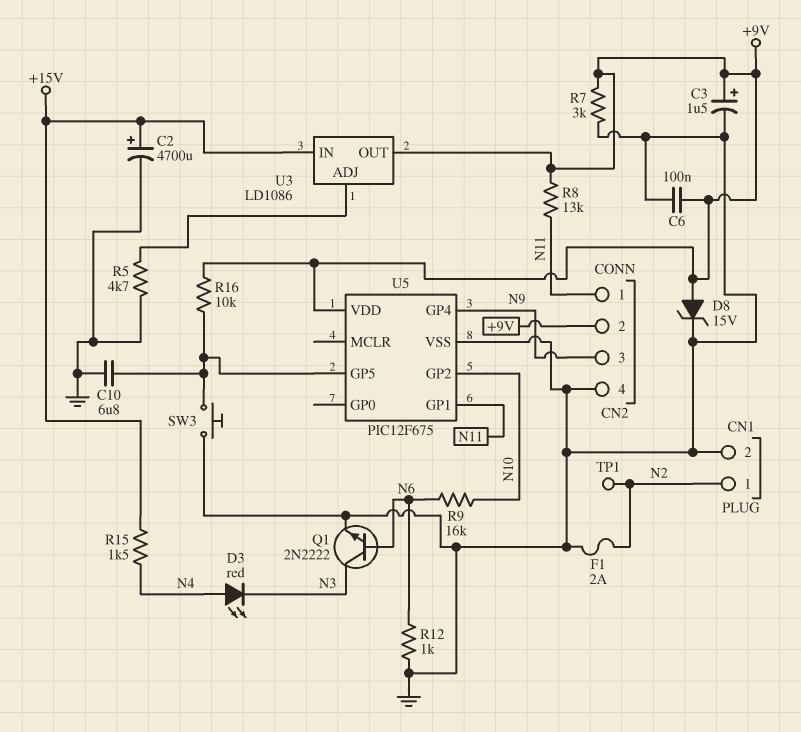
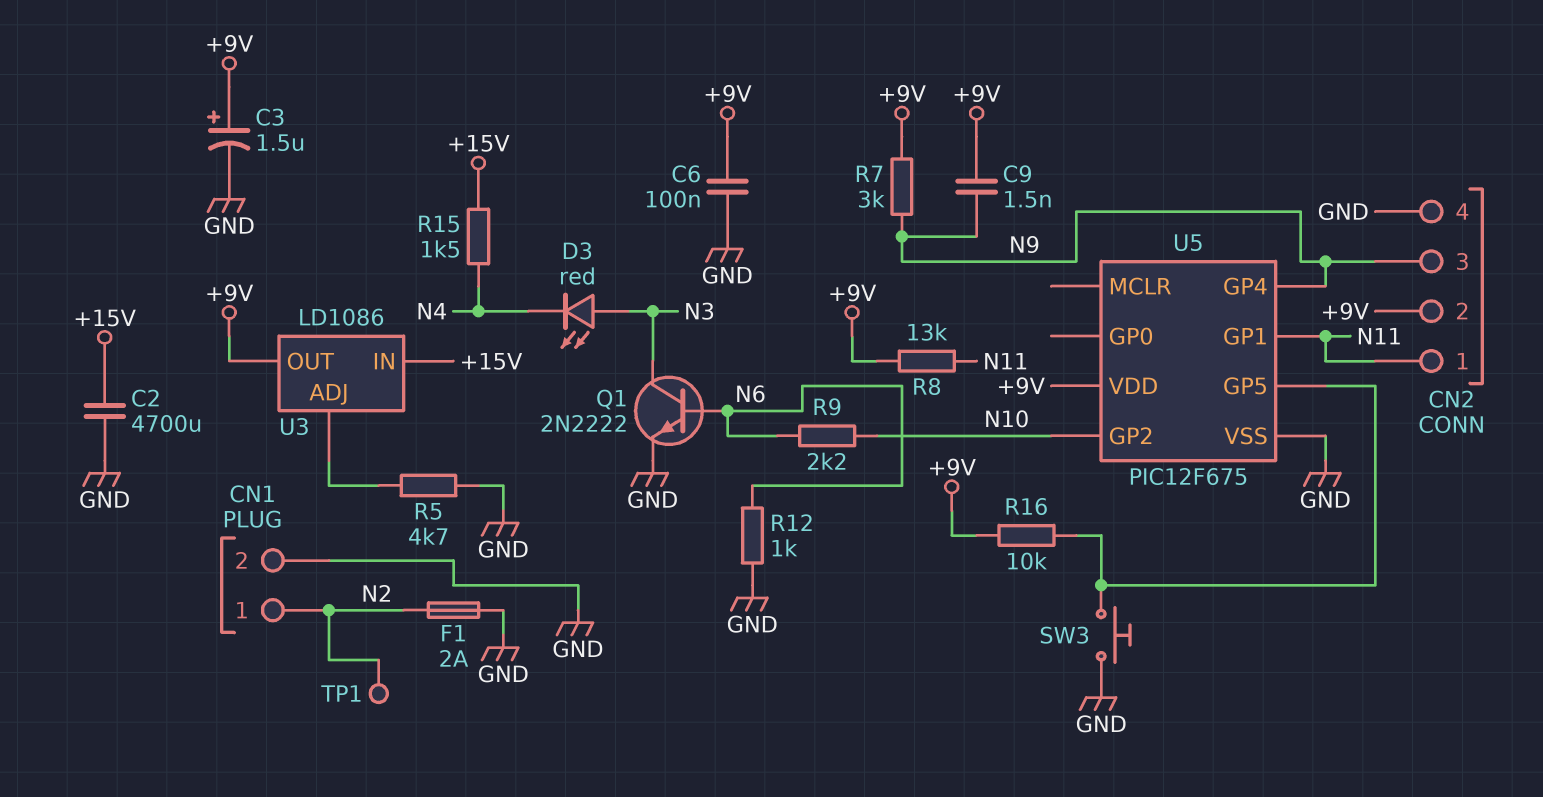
C2: 4700uF (plus +15V, minus GND) -> 4700uF (+15V, GND)
C9: none -> 1.5nF (+9V, N9)
C10: 6.8uF (GND, U5/GP5) -> none
D3: LED red (A N4, K N3) -> LED red (A N3, K N4)
D8: zener 15V (A +9V, K GND) -> none
R7: 3k (+9V, GND) -> 3k (+9V, N9)
R9: 16k (N6, N10) -> 2.2k (N6, N10)

